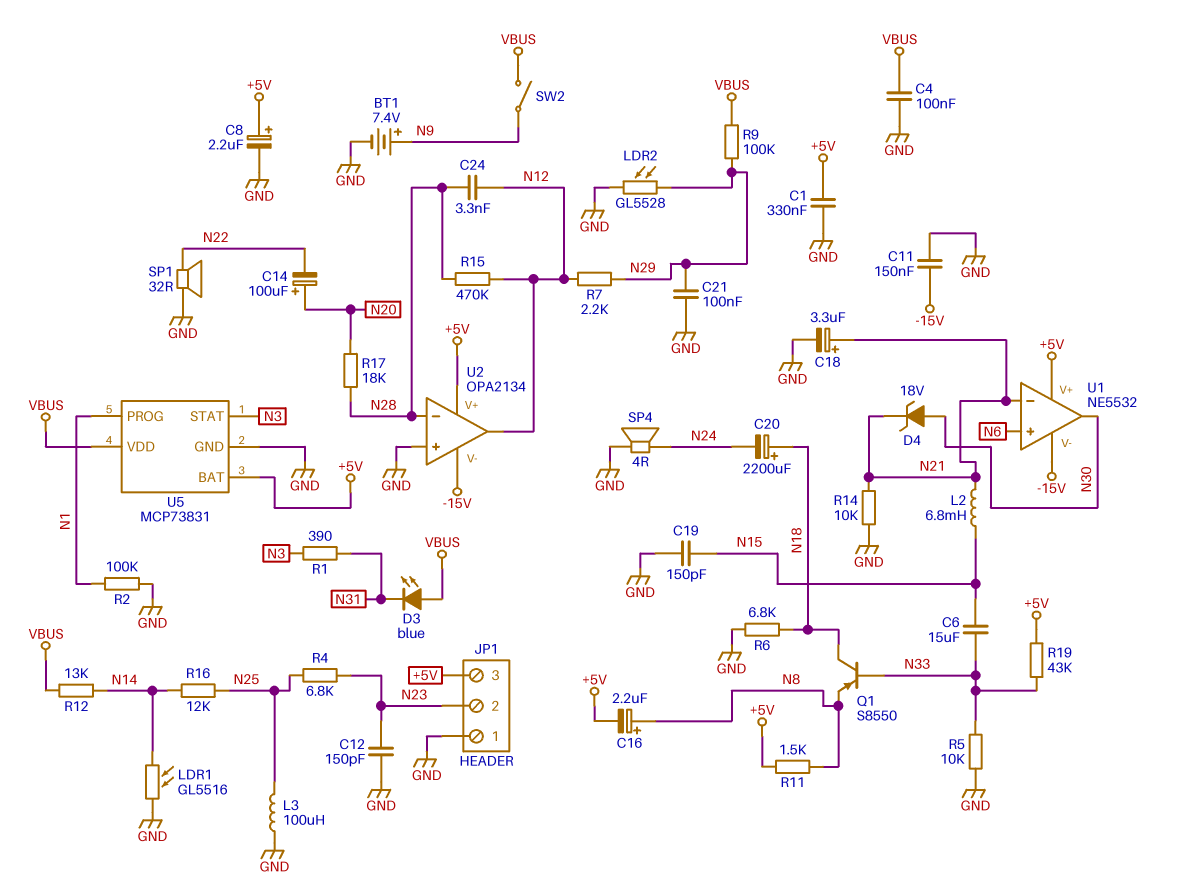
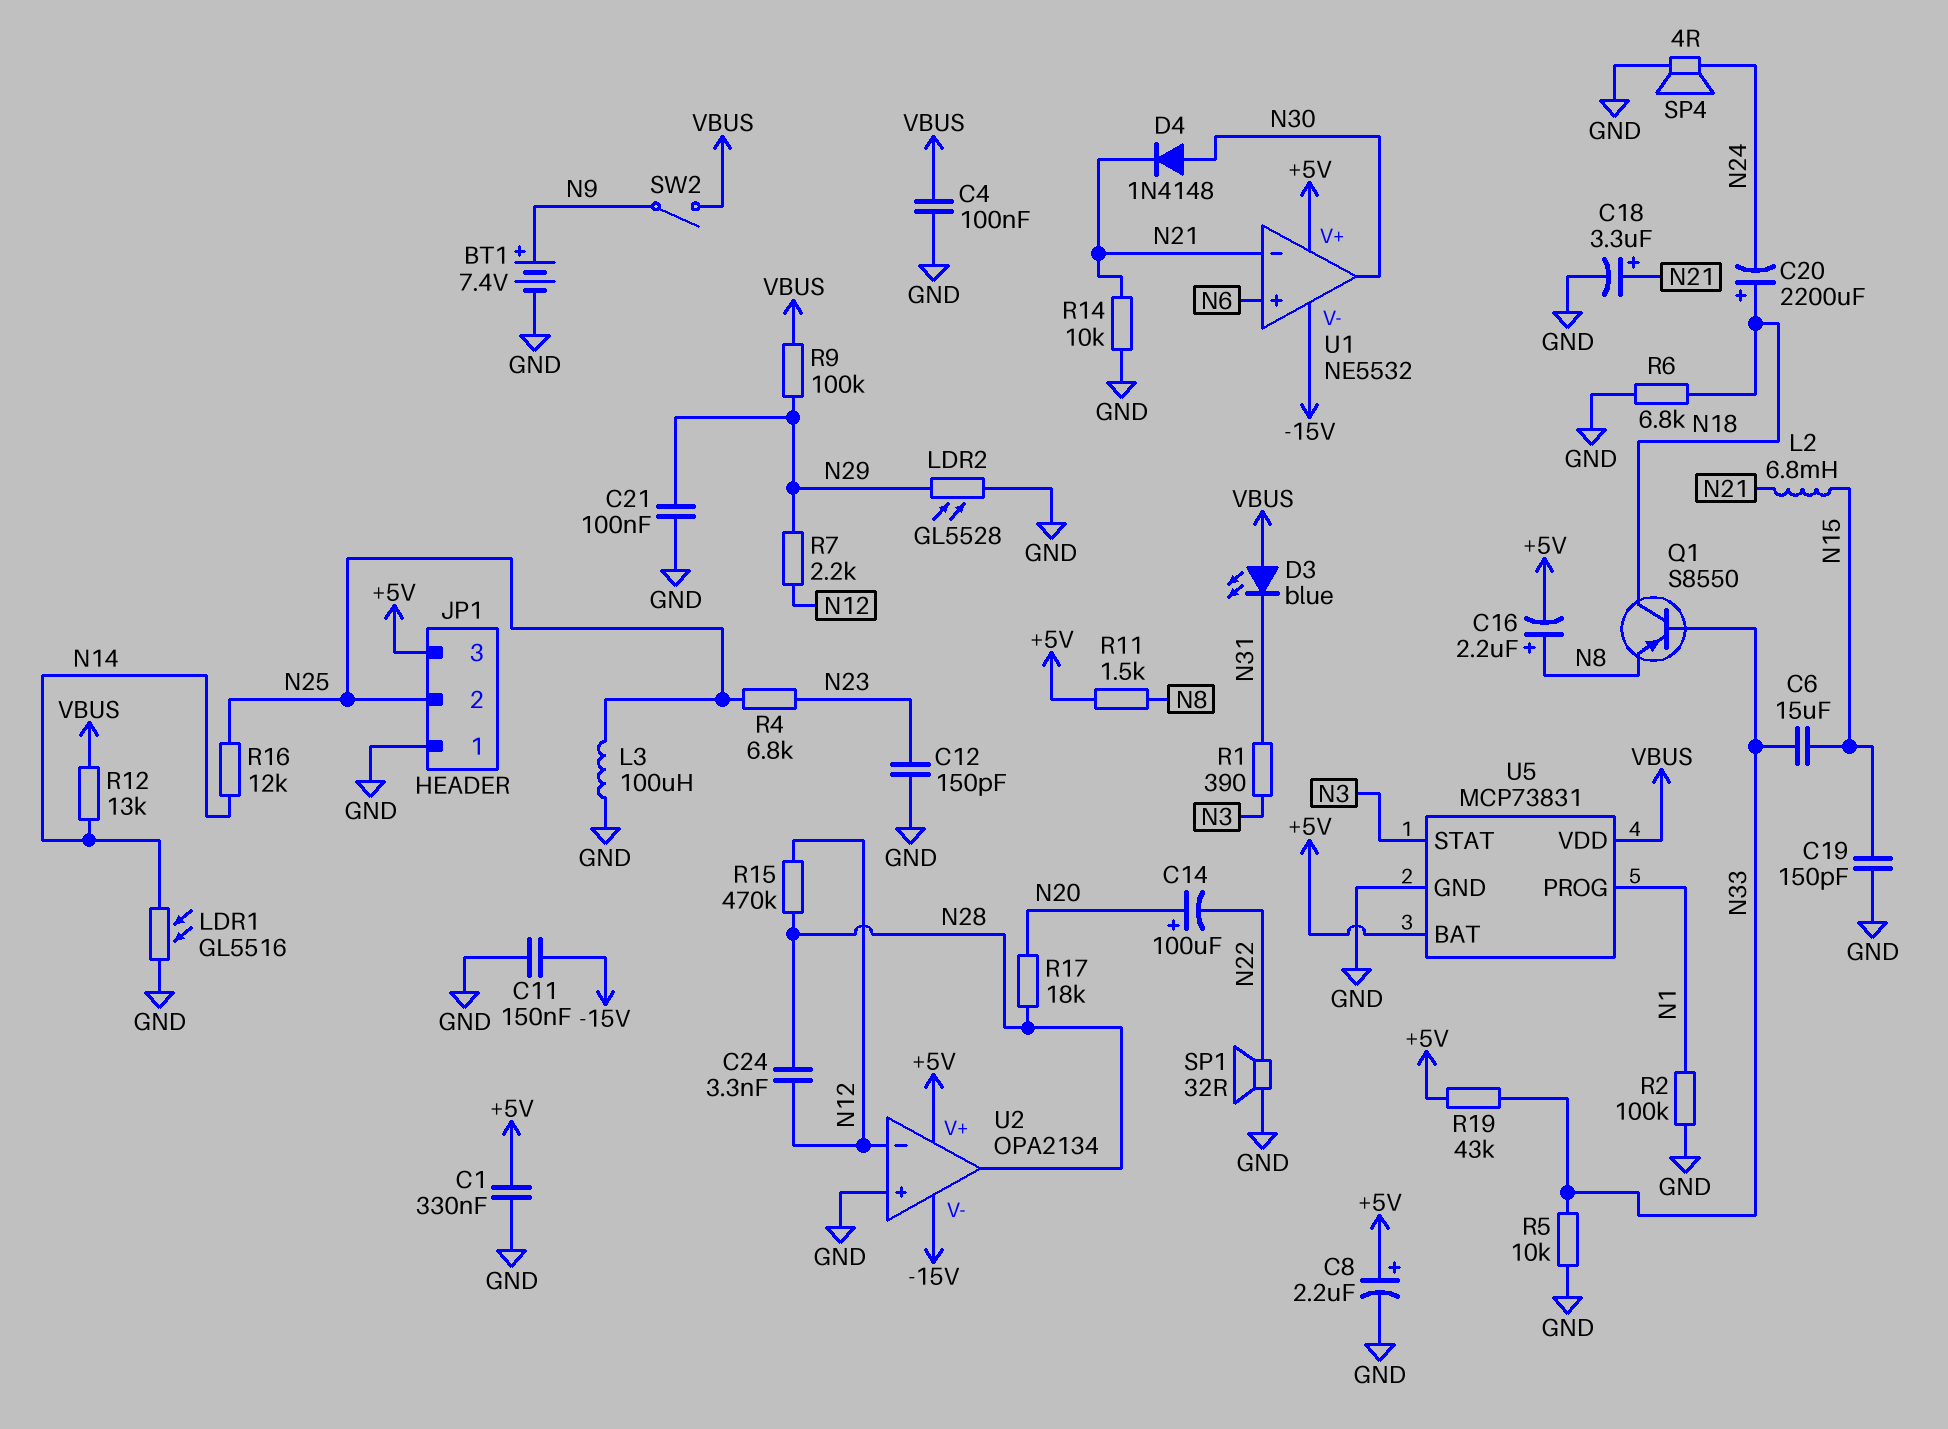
D4: zener 18V (A N30, K N21) -> diode 1N4148 (A N30, K N21)
JP1 pin 2: N23 -> N25
U2 pin in-: N28 -> N12
U2 pin out: N12 -> N28

